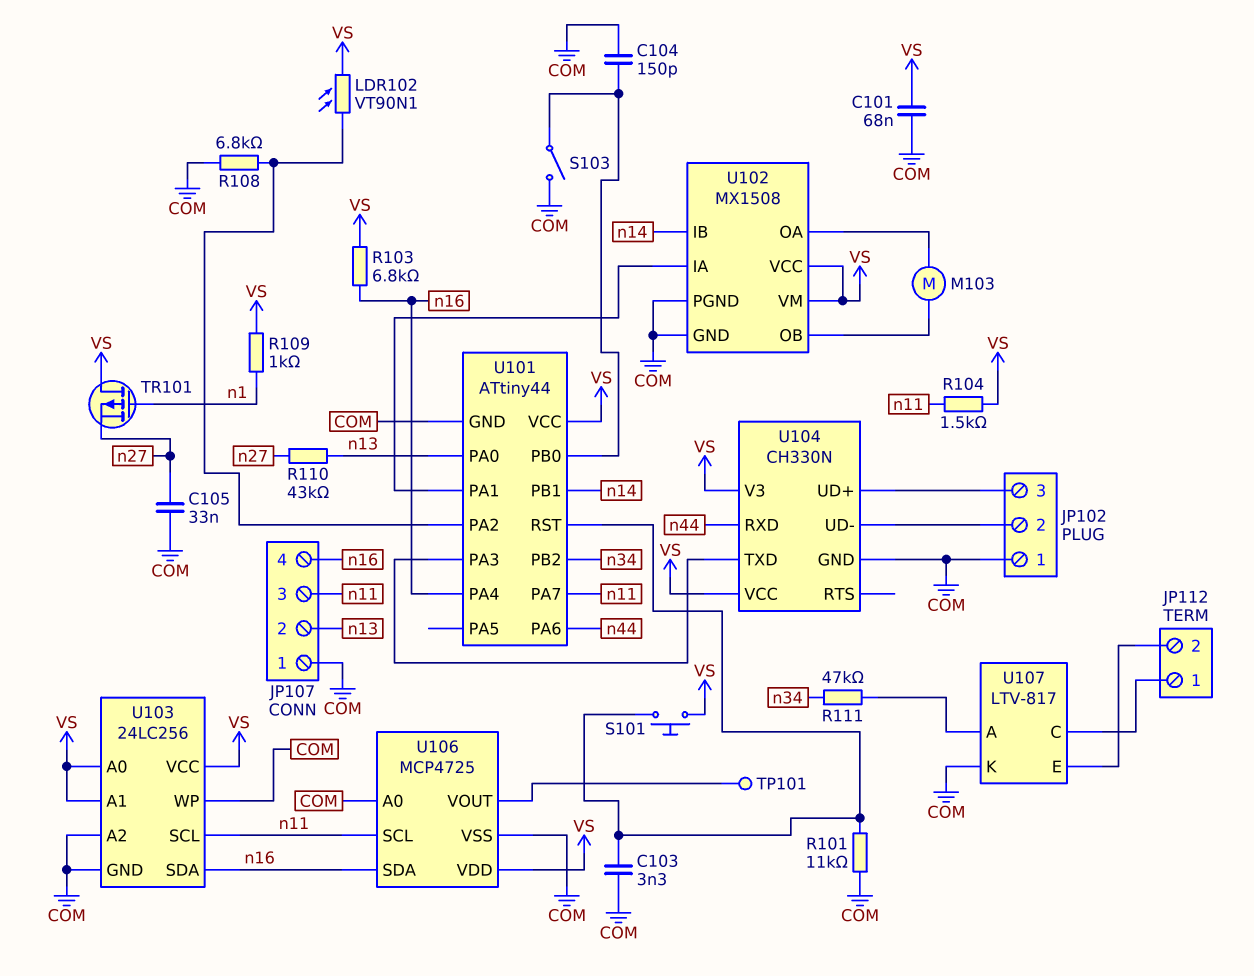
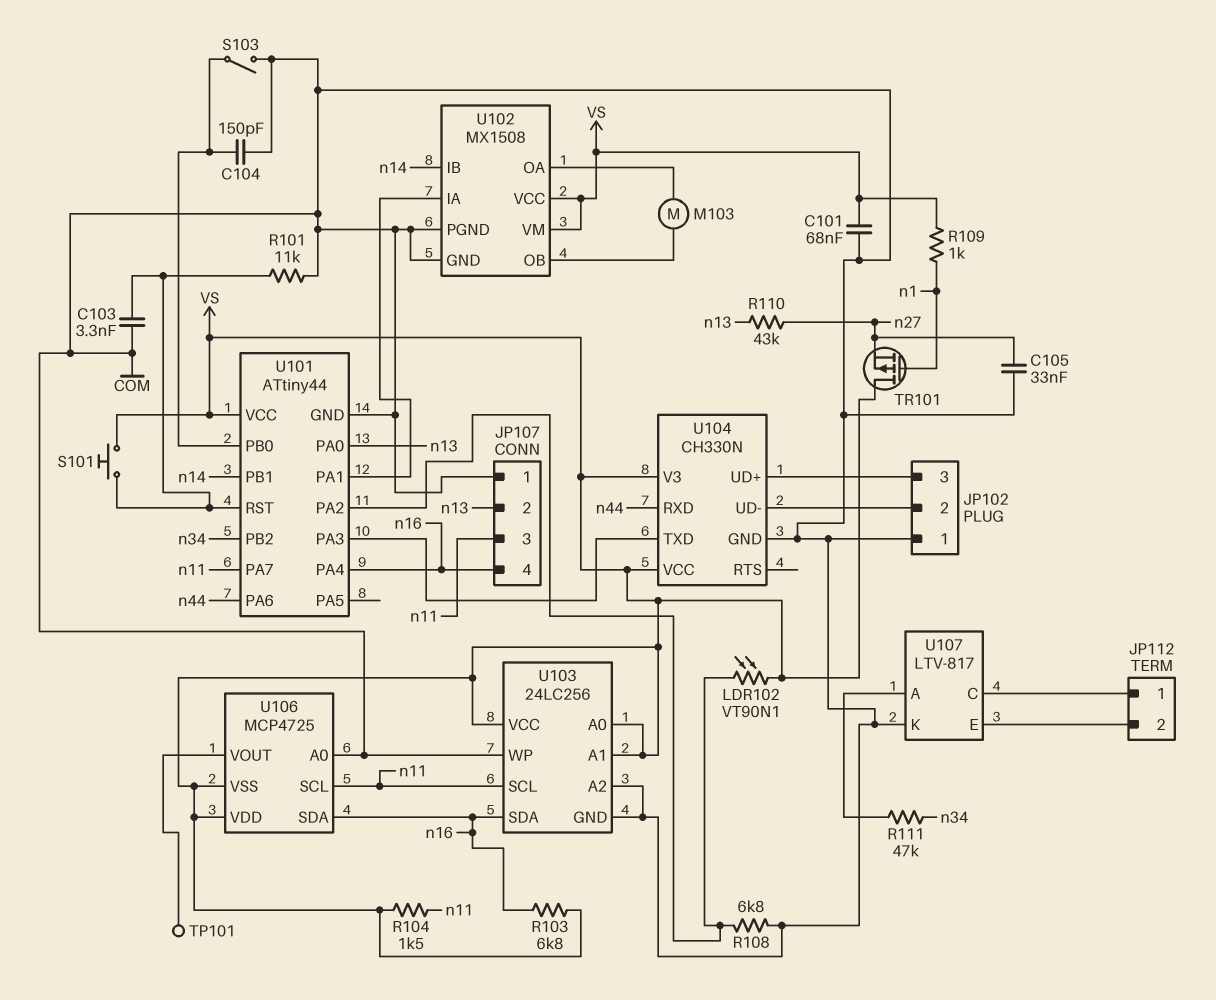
U106 pin VSS: COM -> VS

